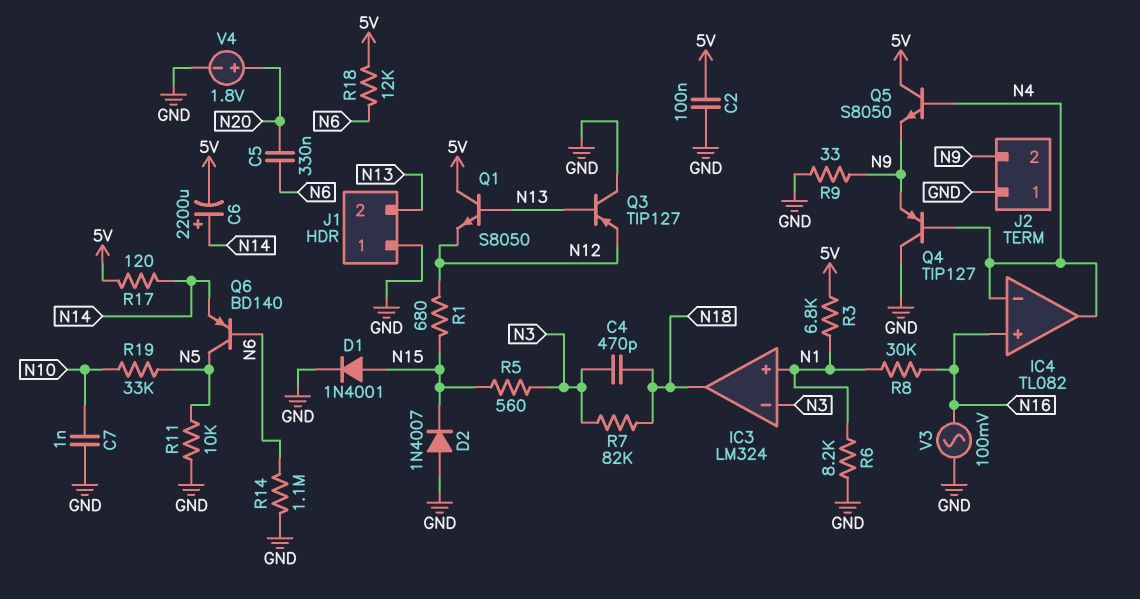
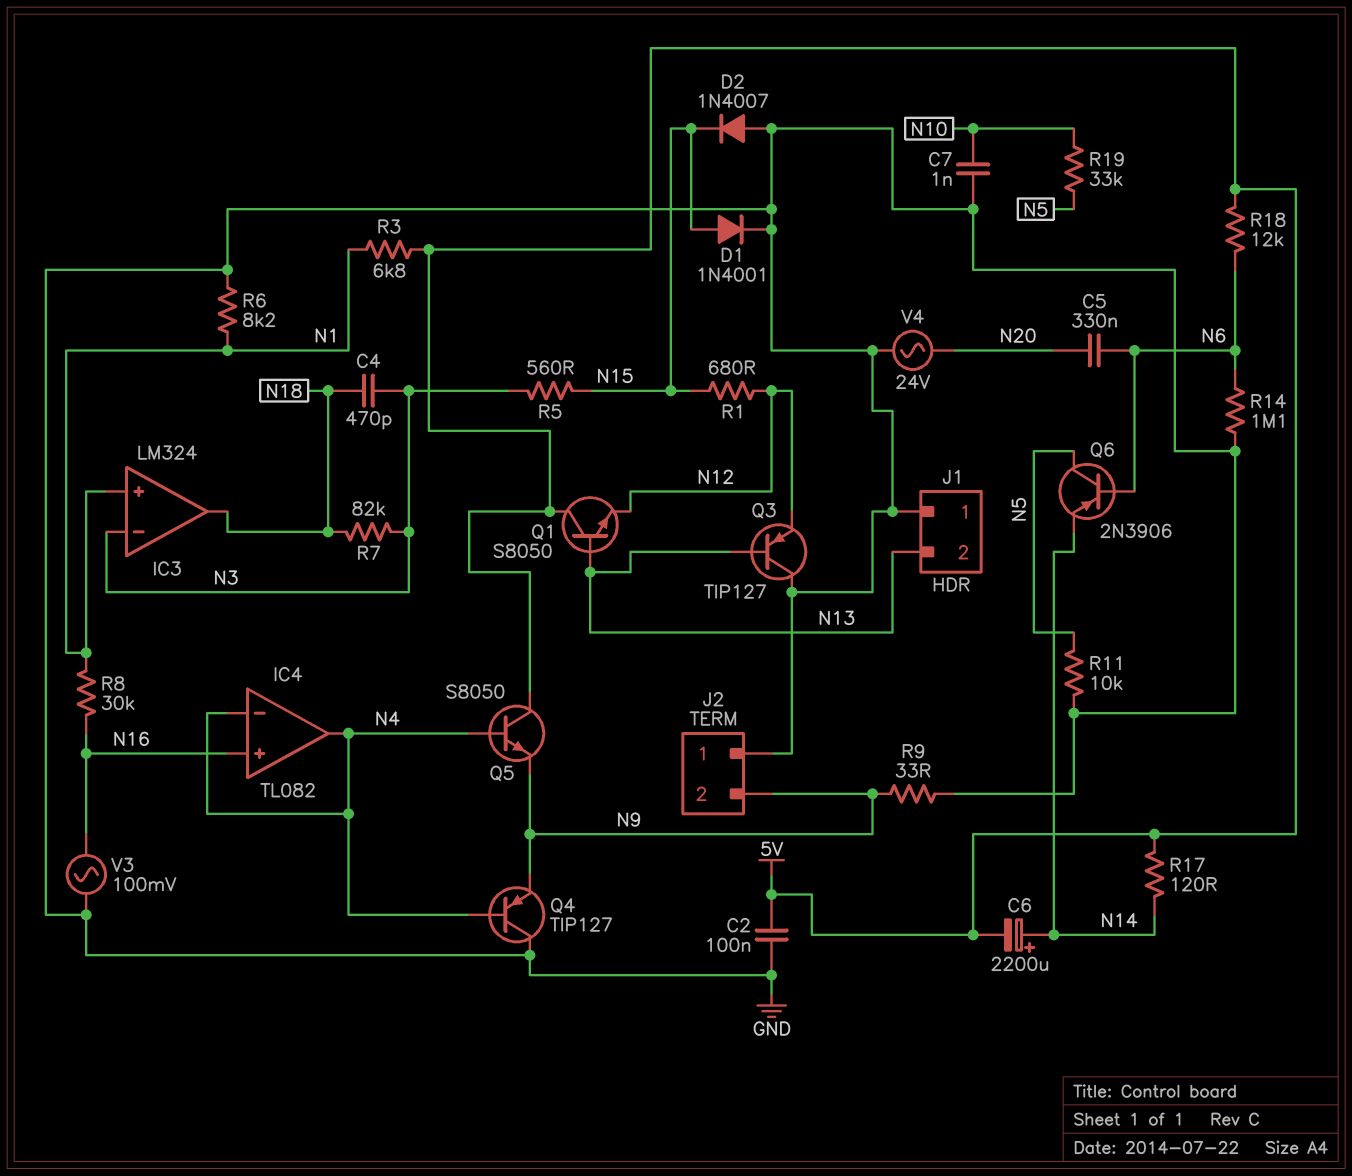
Q6: PNP BD140 (B N6, C N5, E N14) -> PNP 2N3906 (B N6, C N5, E N14)
V4: 1.8V (plus N20, minus GND) -> AC 24V (GND, N20)

